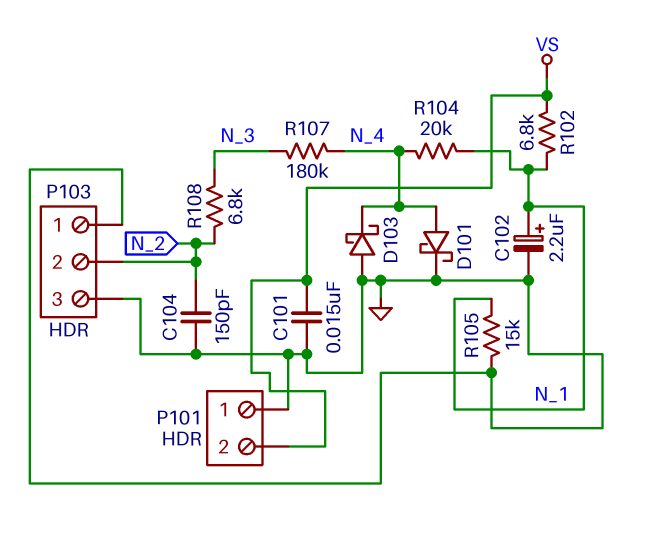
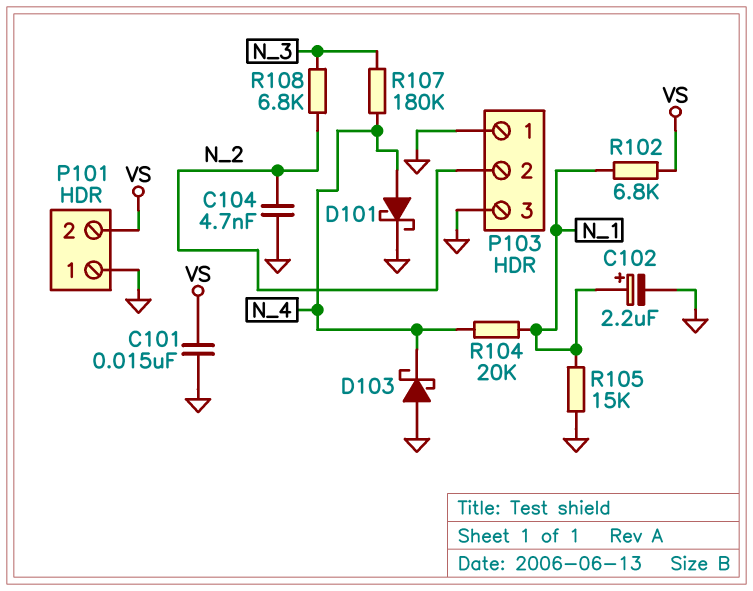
C104: 150pF (GND, N_2) -> 4.7nF (GND, N_2)

